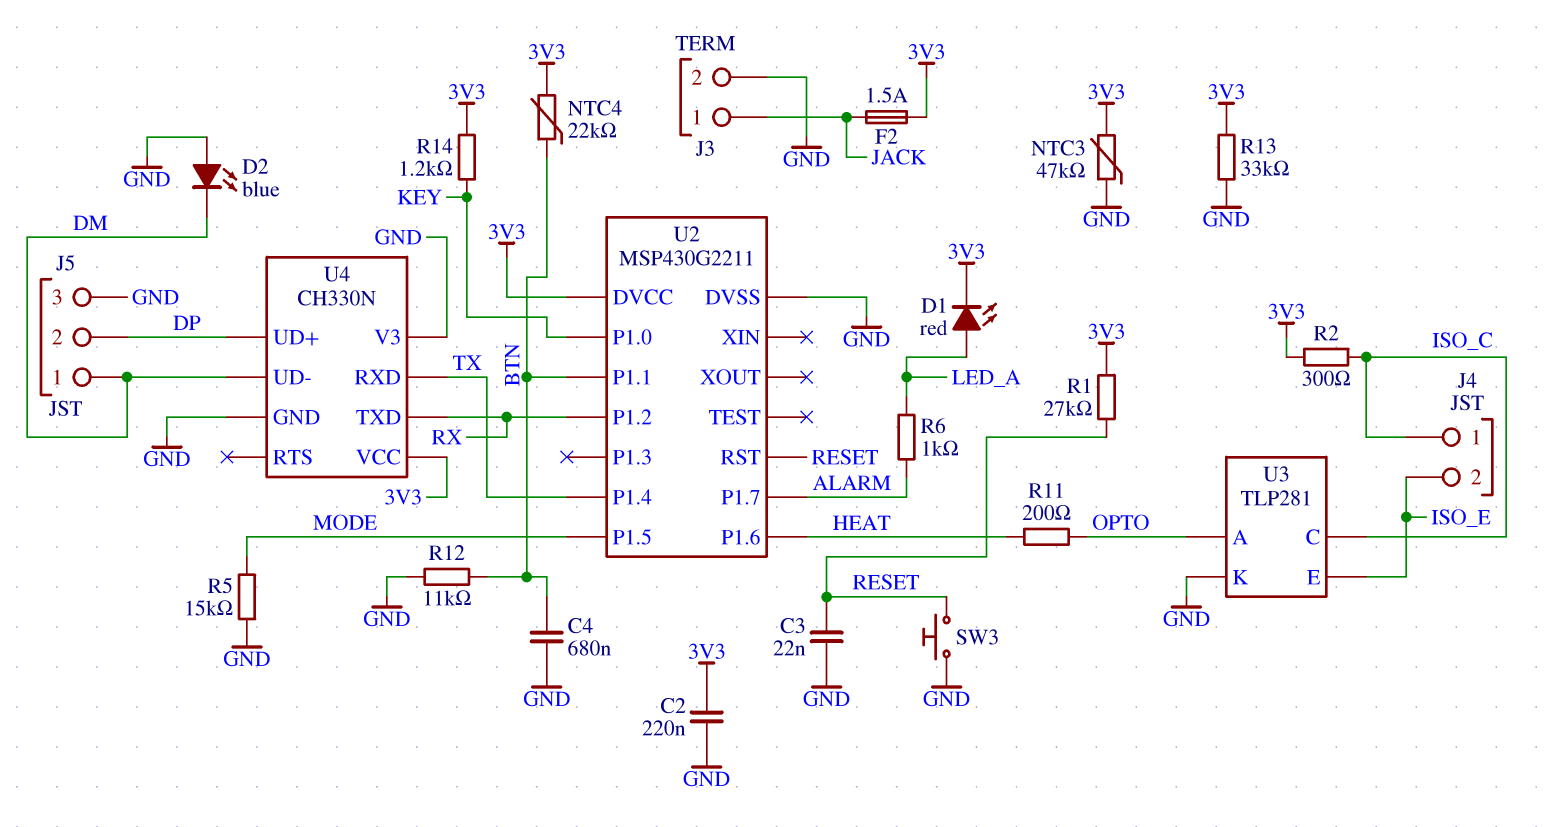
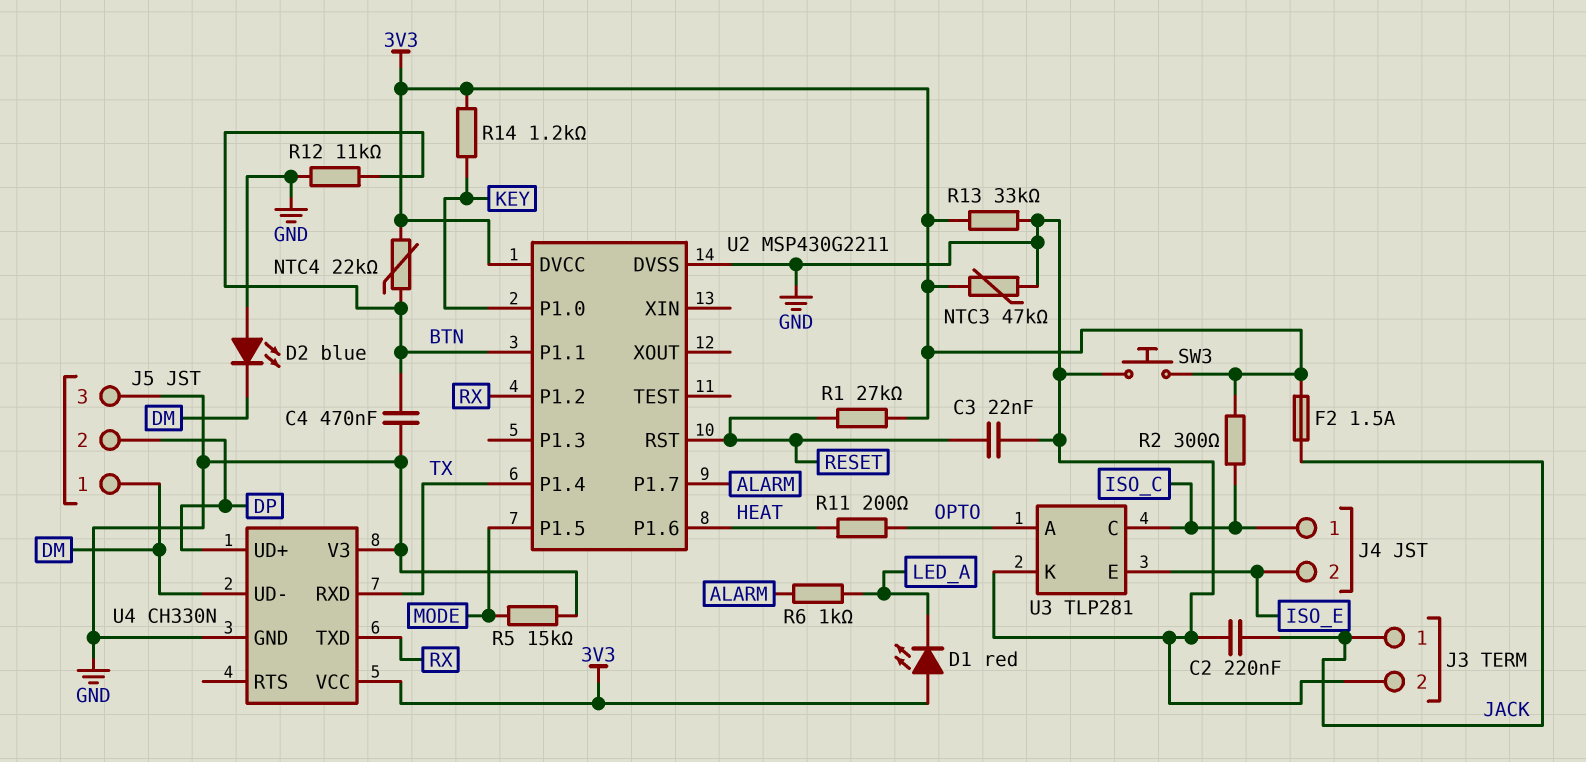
C2: 220nF (3V3, GND) -> 220nF (GND, JACK)
C4: 680nF (BTN, GND) -> 470nF (BTN, GND)
D1: LED red (A LED_A, K 3V3) -> LED red (A 3V3, K LED_A)
SW3: button (GND, RESET) -> button (3V3, GND)

